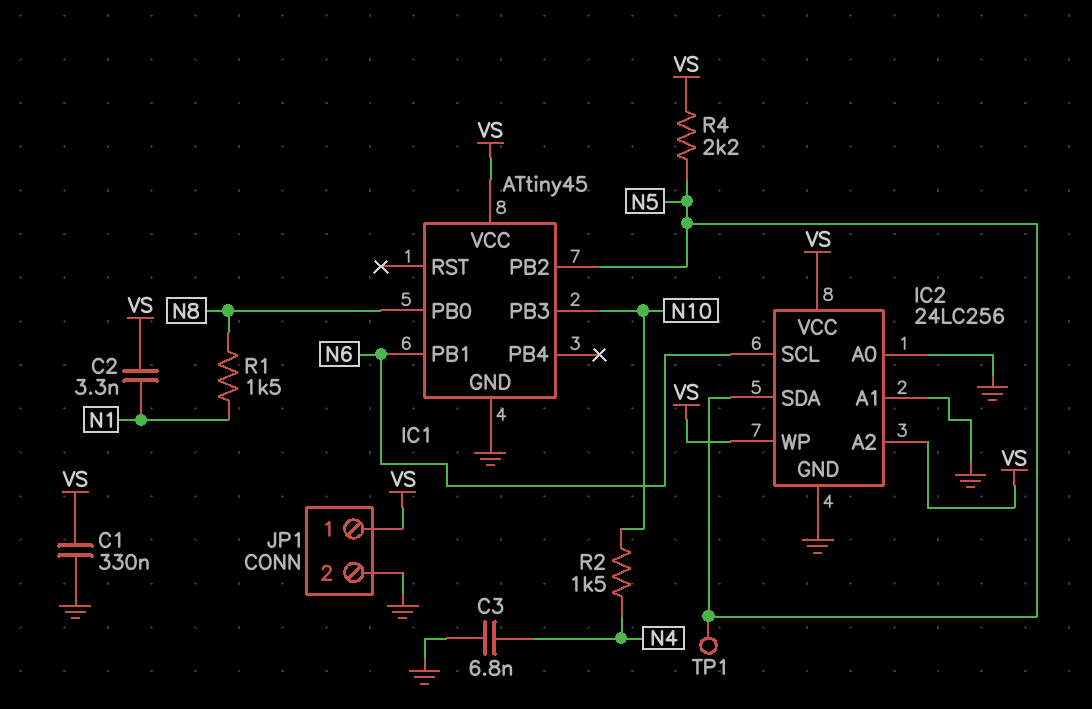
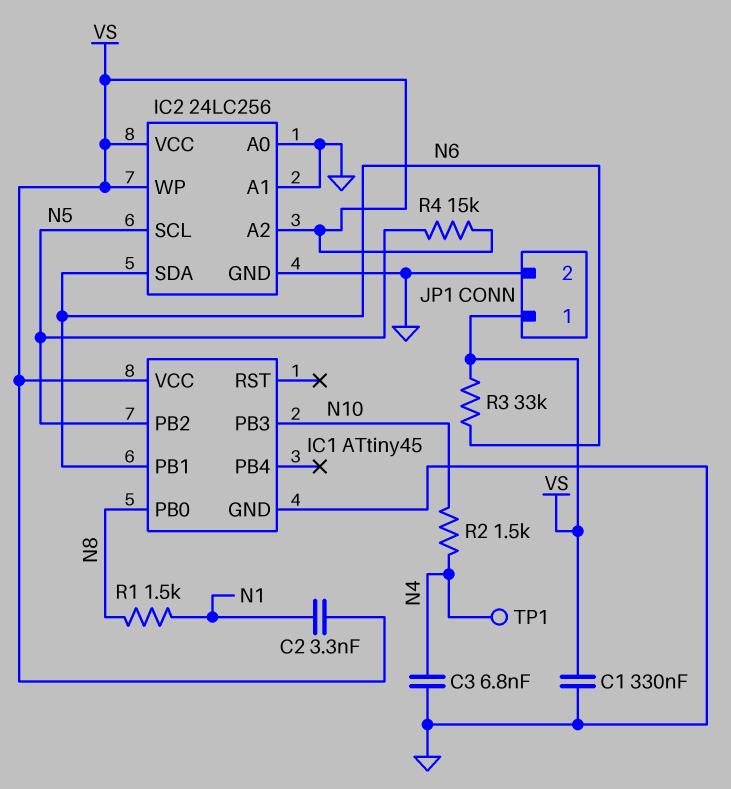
IC2 pin SCL: N6 -> N5
IC2 pin SDA: N5 -> N6
R3: none -> 33k (N6, VS)
R4: 2.2k (N5, VS) -> 15k (N5, VS)
TP1: test point (N5) -> test point (N4)

